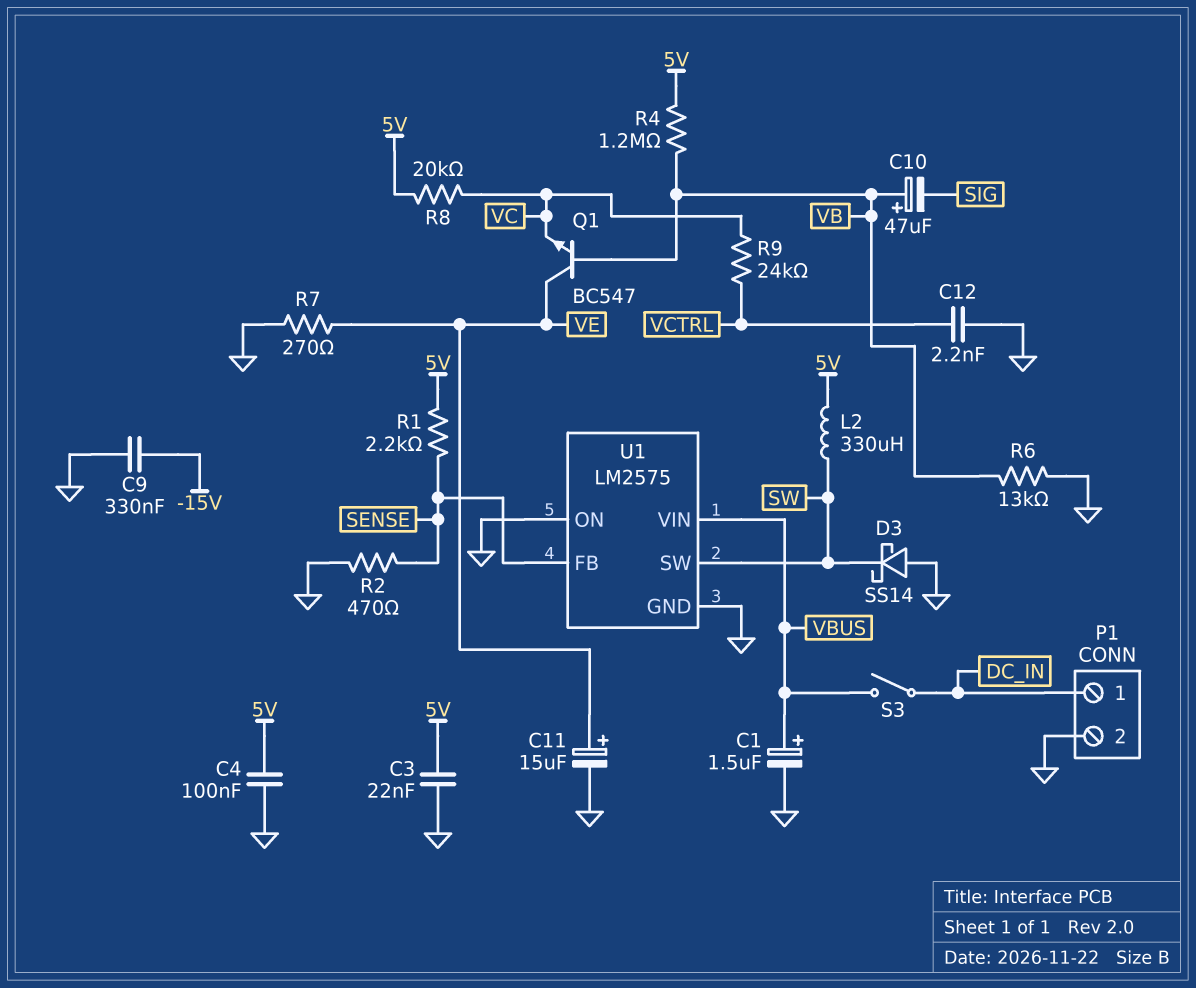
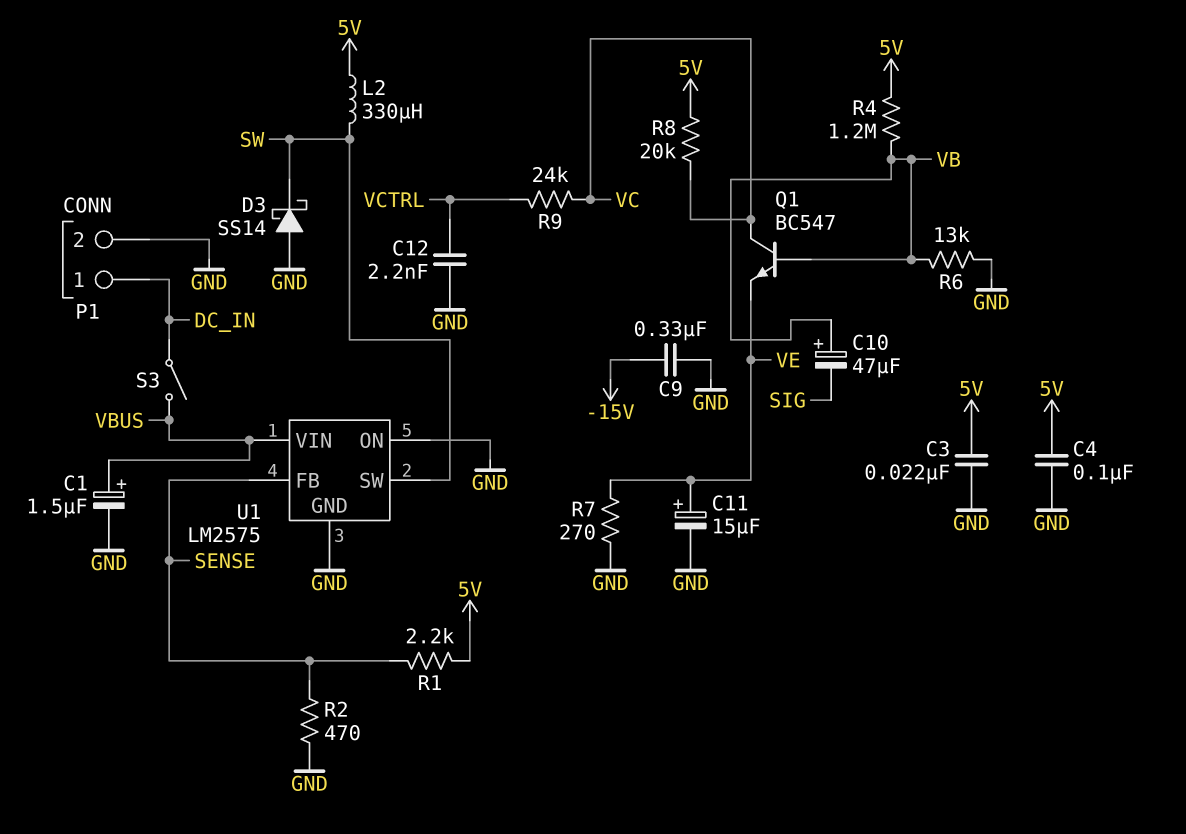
Q1: NPN BC547 (B VB, C VE, E VC) -> NPN BC547 (B VB, C VC, E VE)

